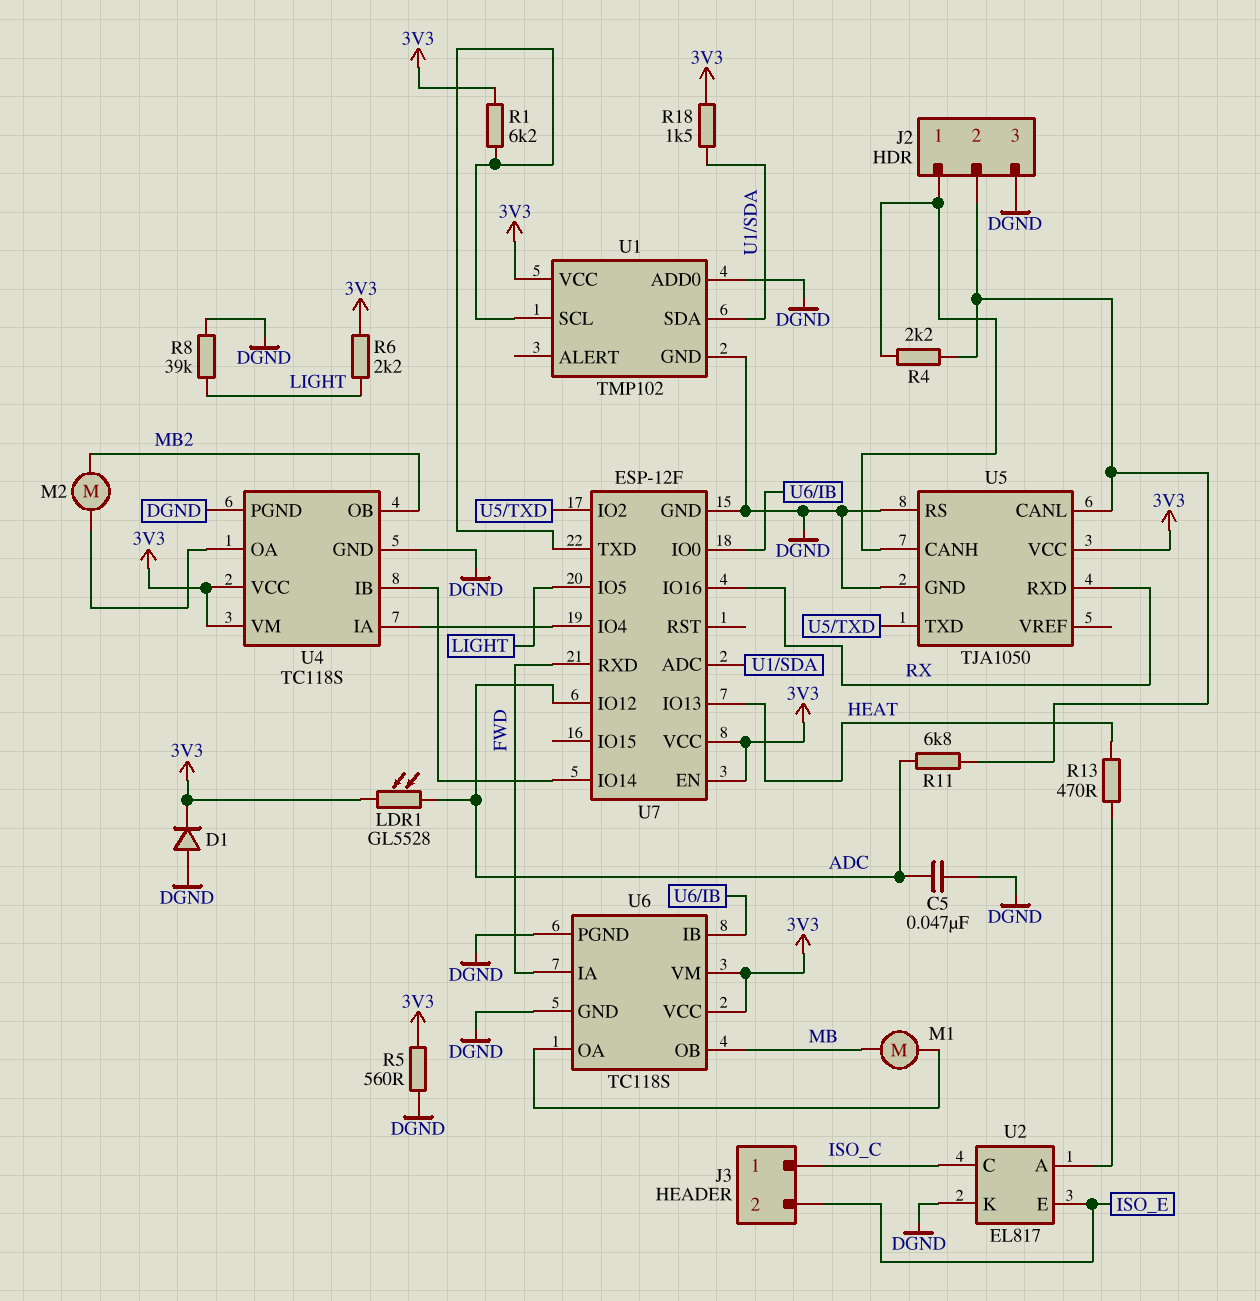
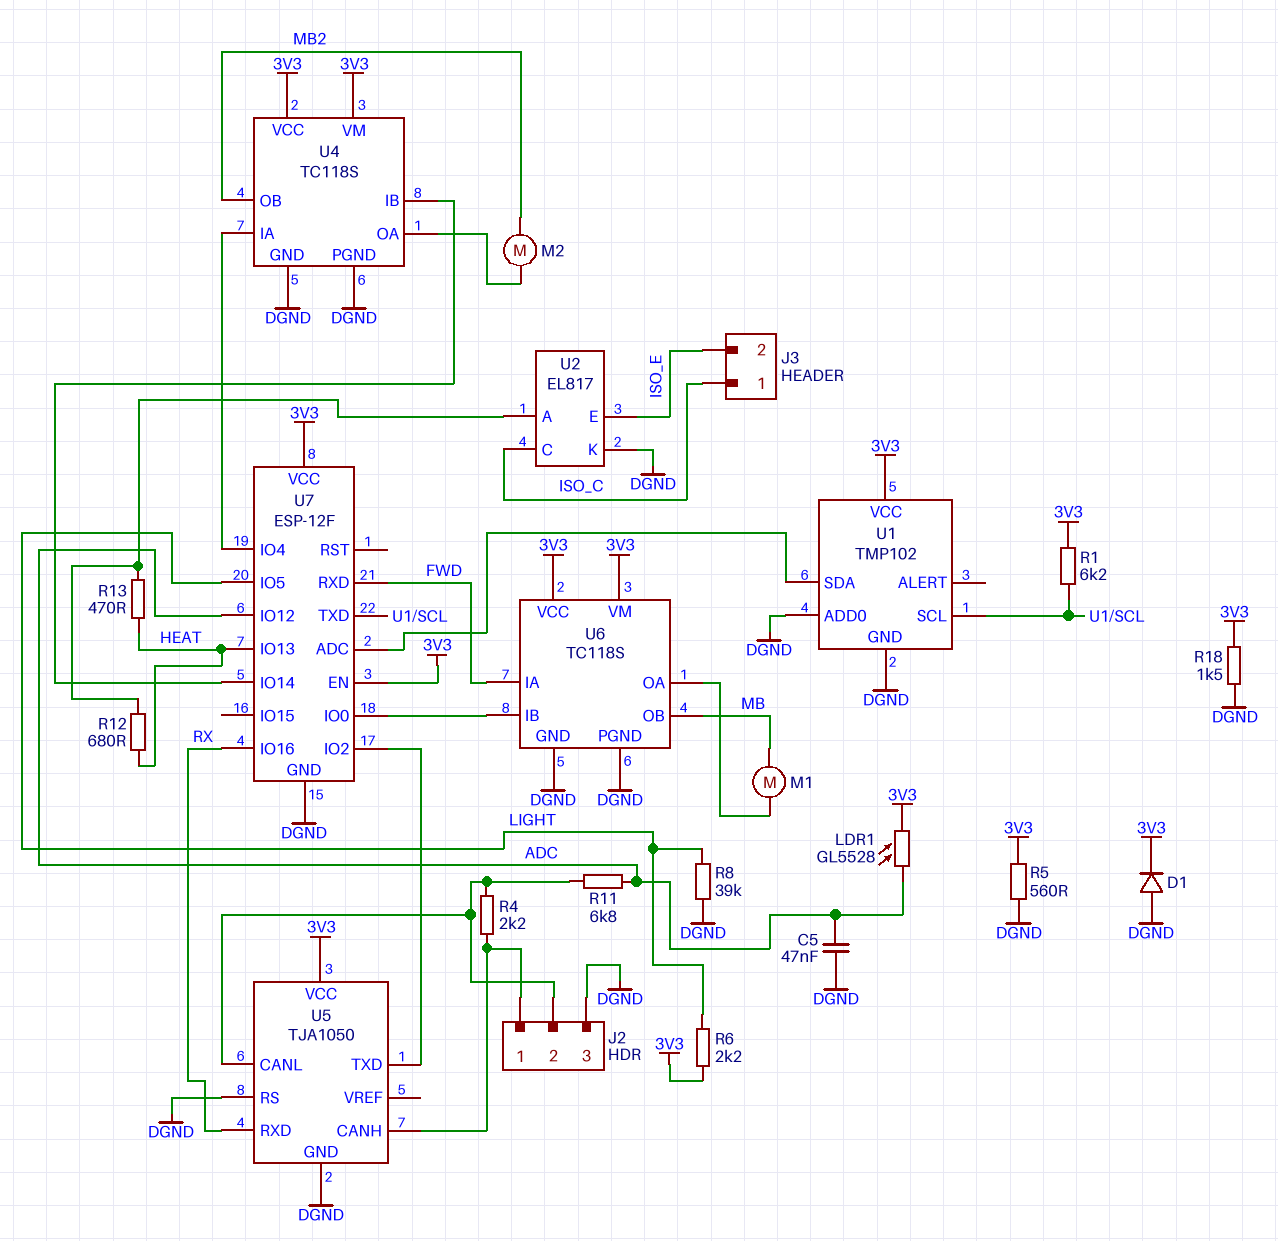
R12: none -> 680 (HEAT, U2/A)
R18: 1.5k (3V3, U1/SDA) -> 1.5k (3V3, DGND)

